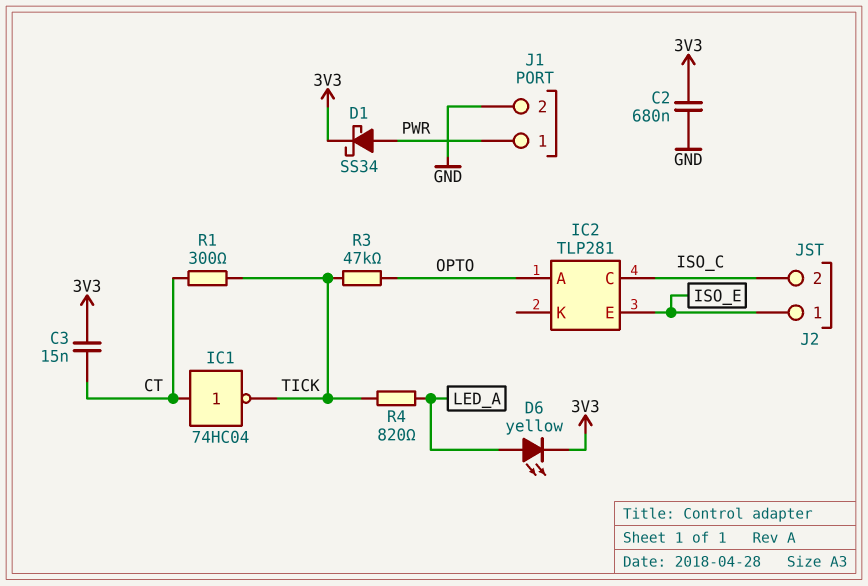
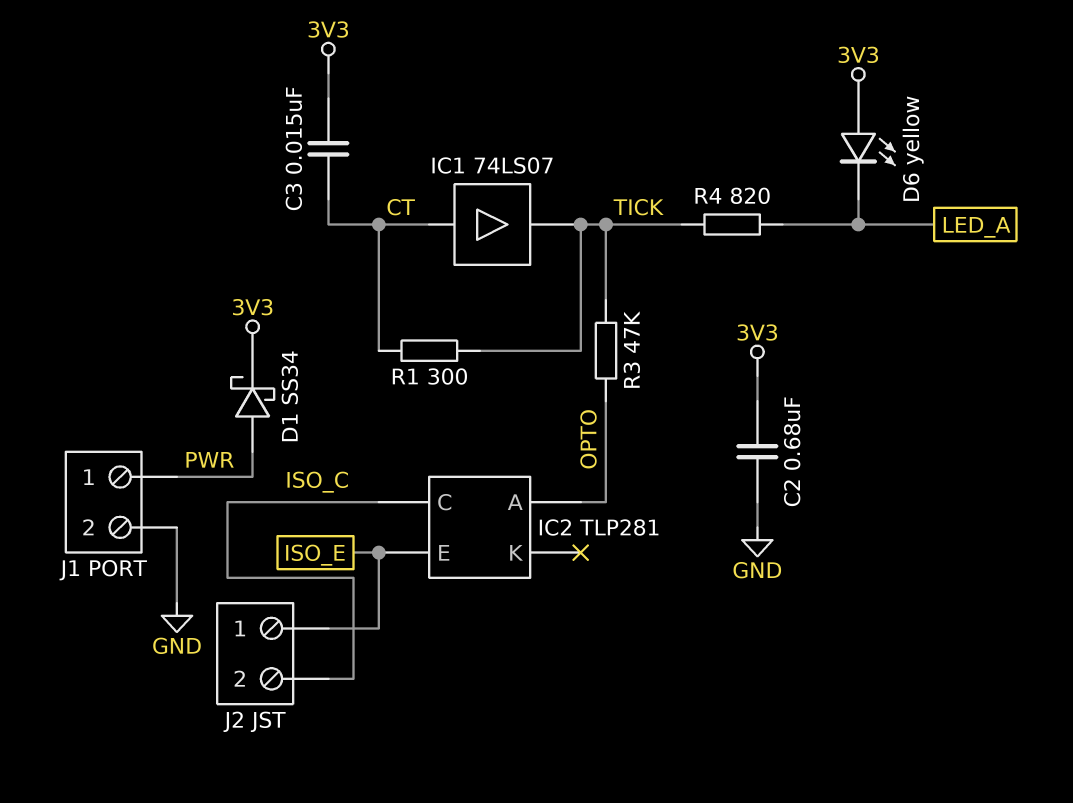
D6: LED yellow (A LED_A, K 3V3) -> LED yellow (A 3V3, K LED_A)
IC1: NOT 74HC04 (in CT, out TICK) -> buffer 74LS07 (in CT, out TICK)

